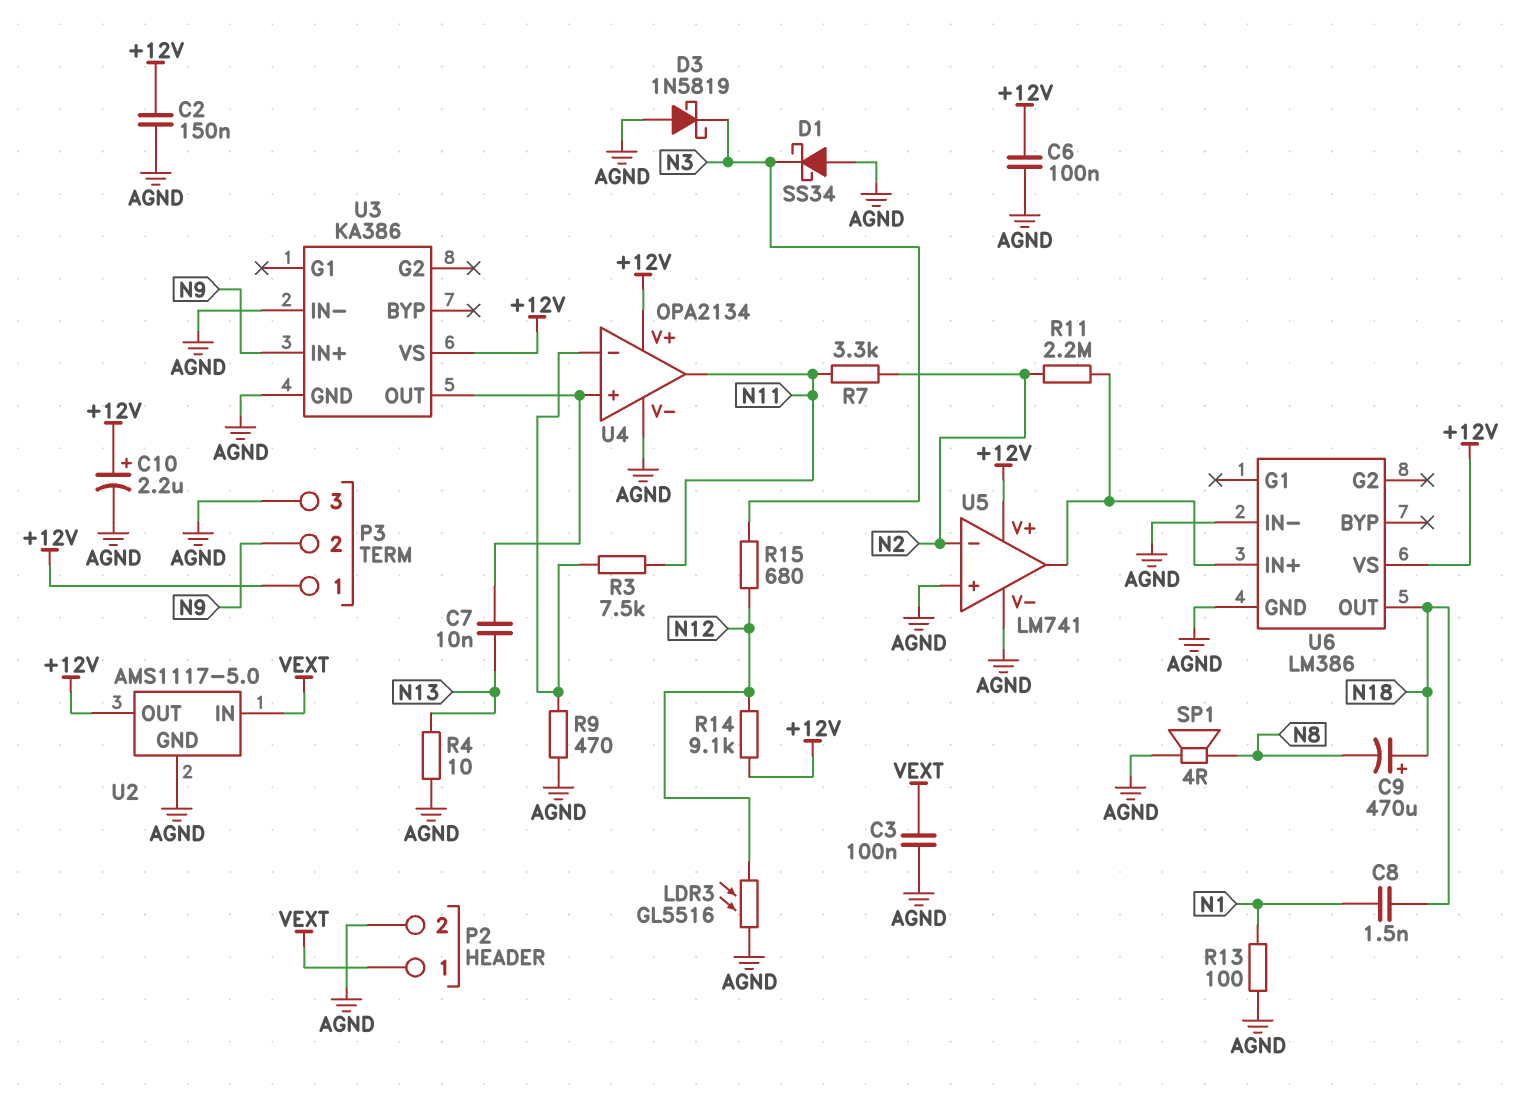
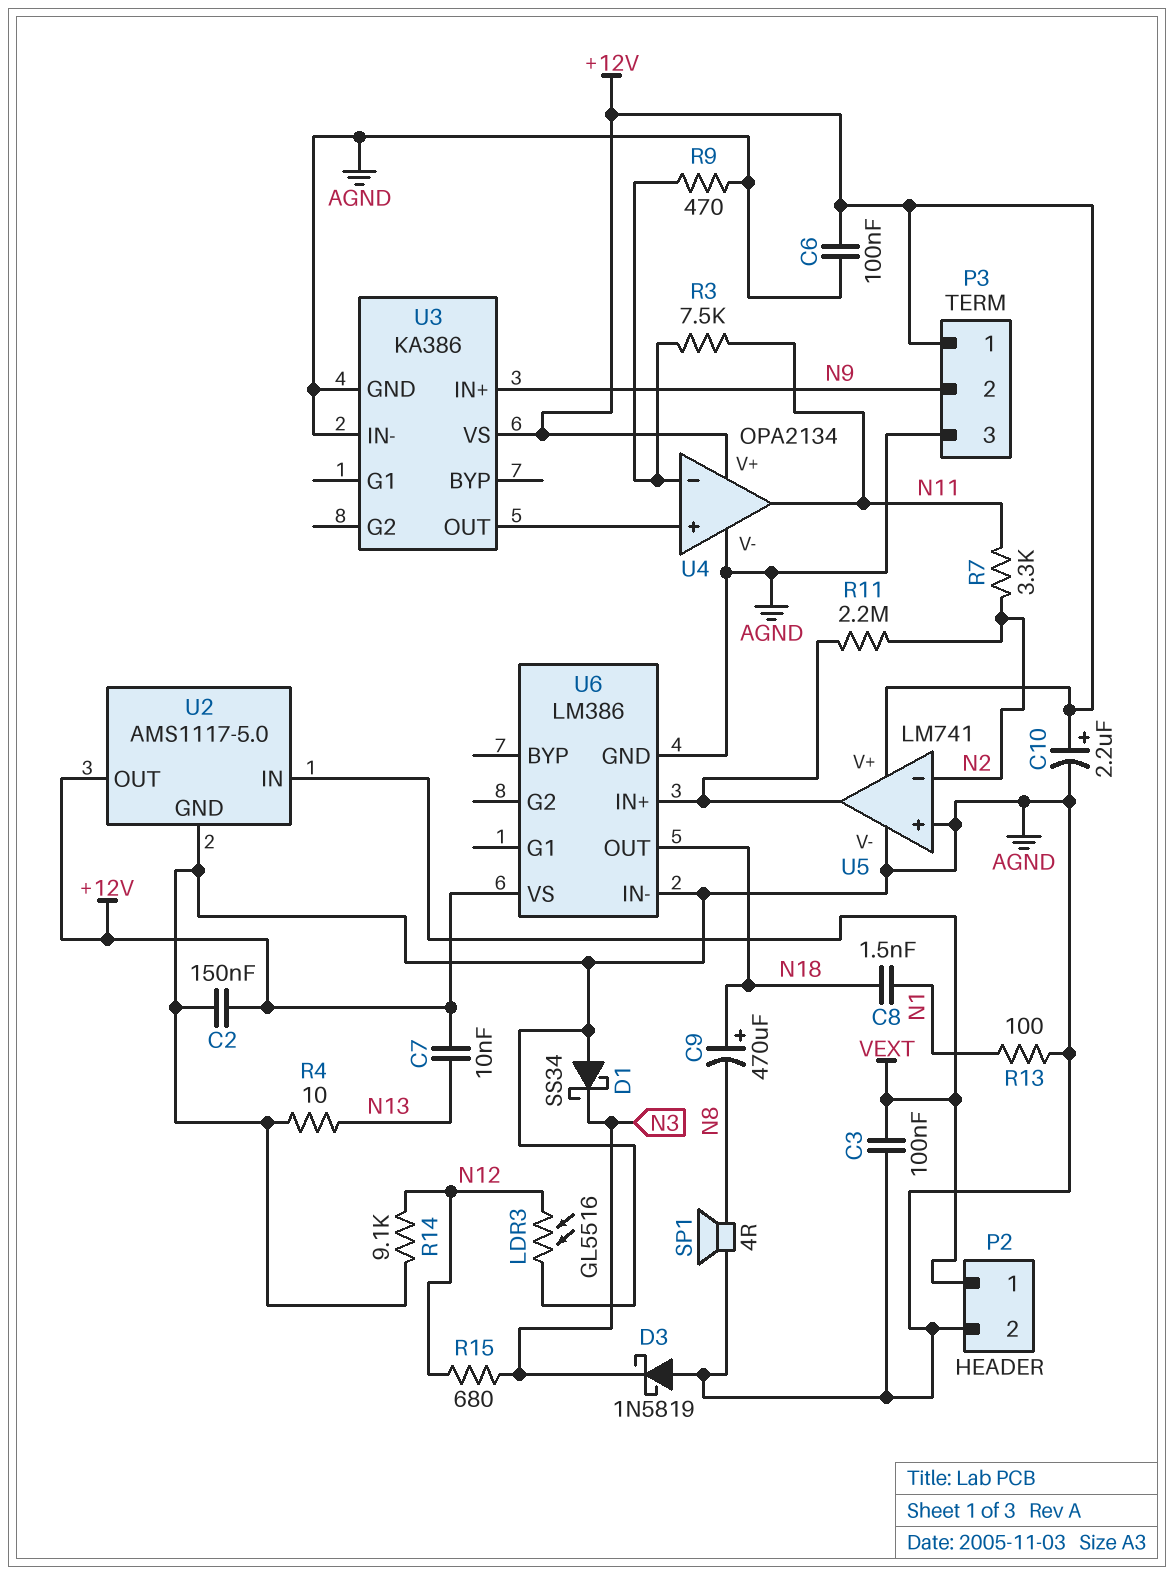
C7: 10nF (N13, U3/OUT) -> 10nF (+12V, N13)
R14: 9.1k (+12V, N12) -> 9.1k (AGND, N12)

